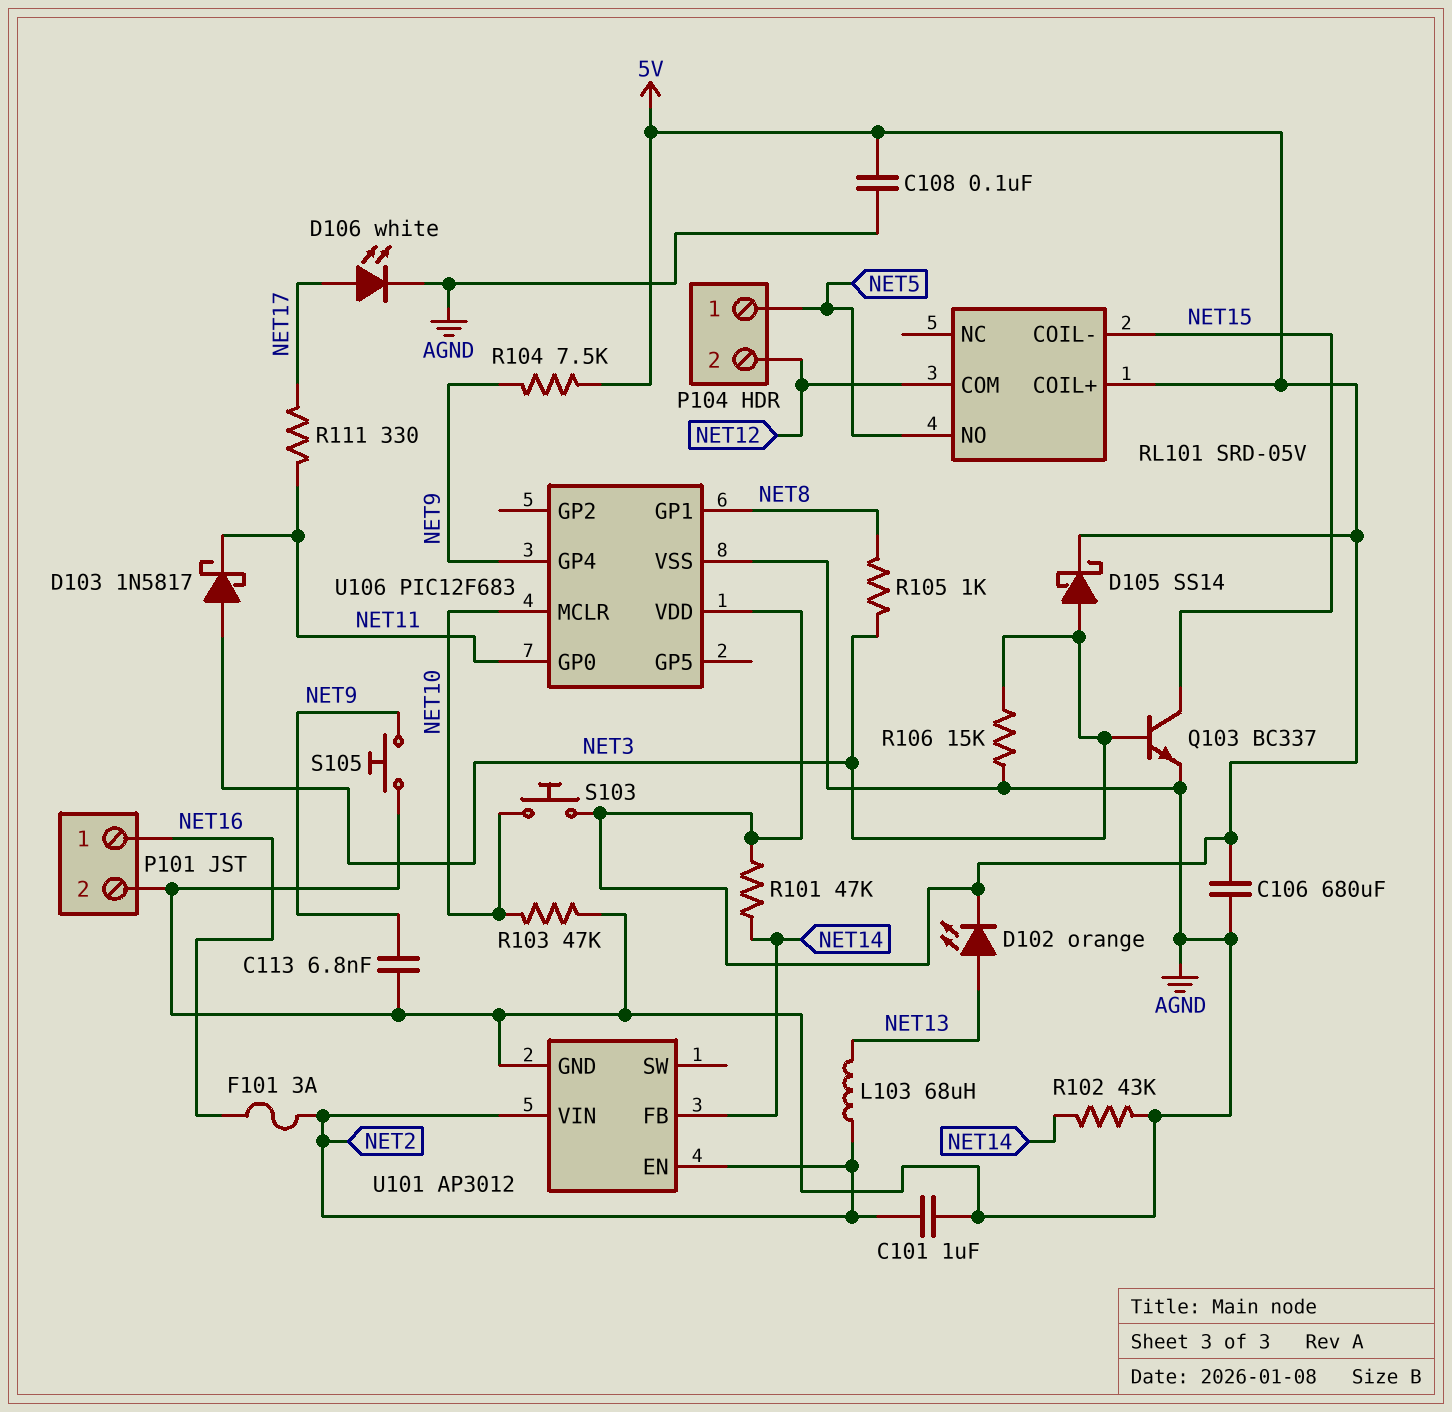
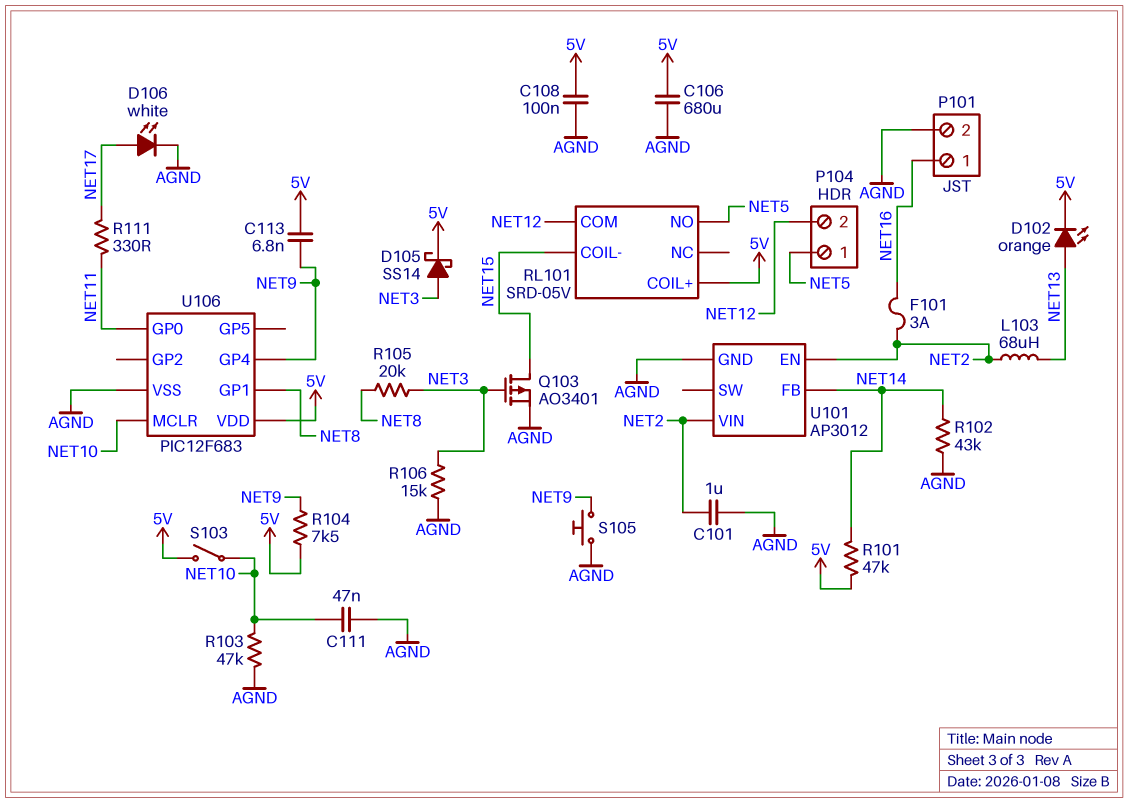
C111: none -> 47nF (AGND, NET10)
C113: 6.8nF (AGND, NET9) -> 6.8nF (5V, NET9)
D103: schottky 1N5817 (A NET3, K NET11) -> none
Q103: NPN BC337 (B NET3, C NET15, E AGND) -> PMOS AO3401 (G NET3, D NET15, S AGND)
R105: 1k (NET3, NET8) -> 20k (NET3, NET8)
S103: button (5V, NET10) -> switch (5V, NET10)

